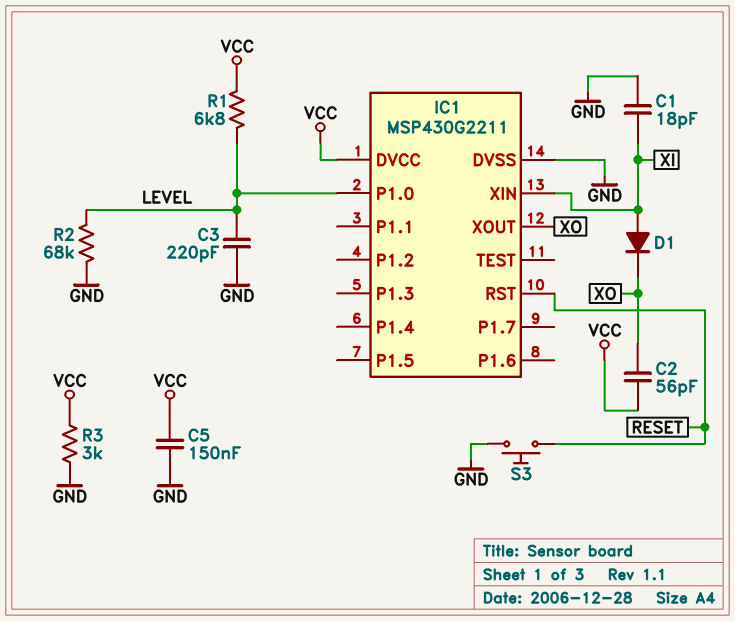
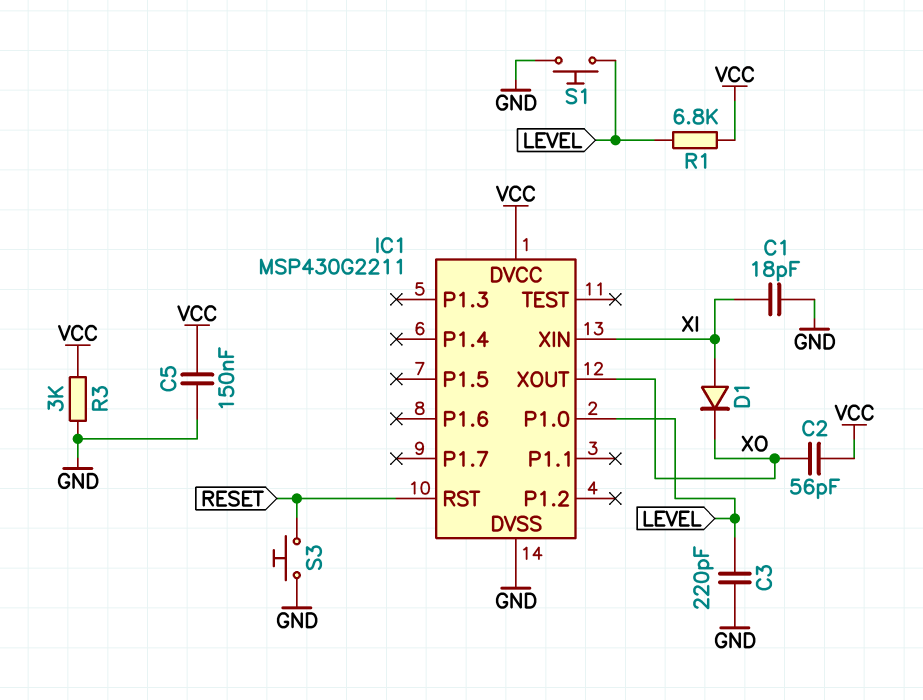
R2: 68k (GND, LEVEL) -> none
S1: none -> button (GND, LEVEL)

